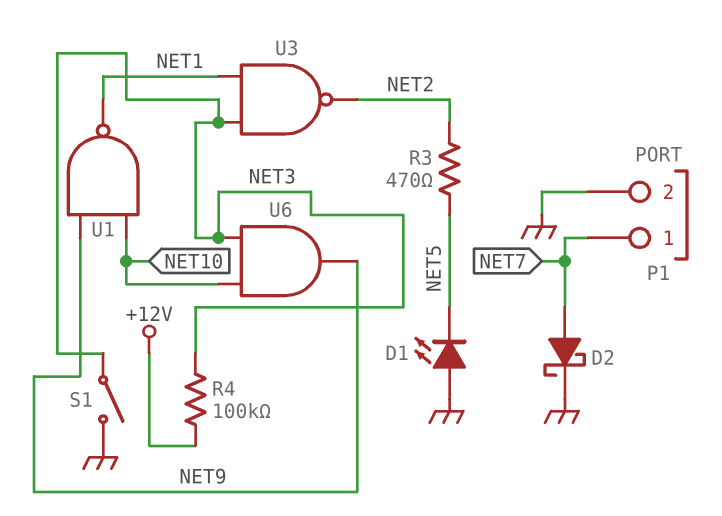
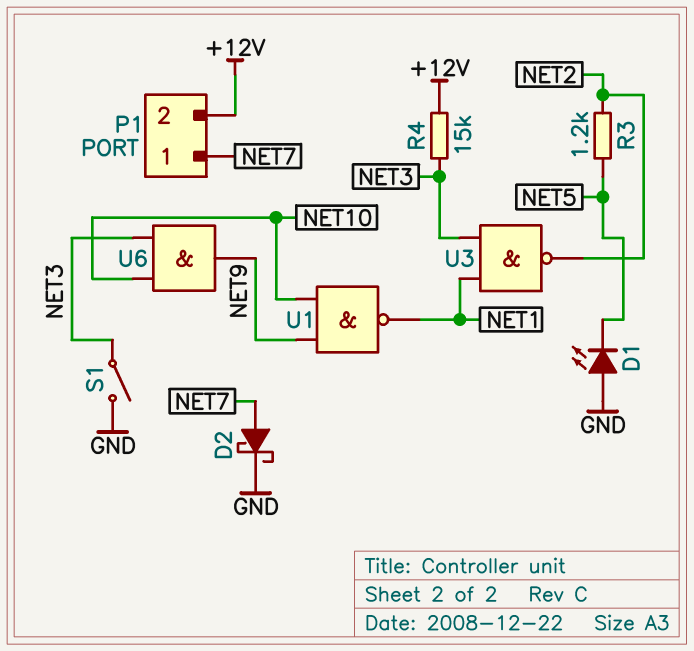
P1 pin 2: GND -> +12V
R3: 470 (NET2, NET5) -> 1.2k (NET2, NET5)
R4: 100k (+12V, NET3) -> 15k (+12V, NET3)

